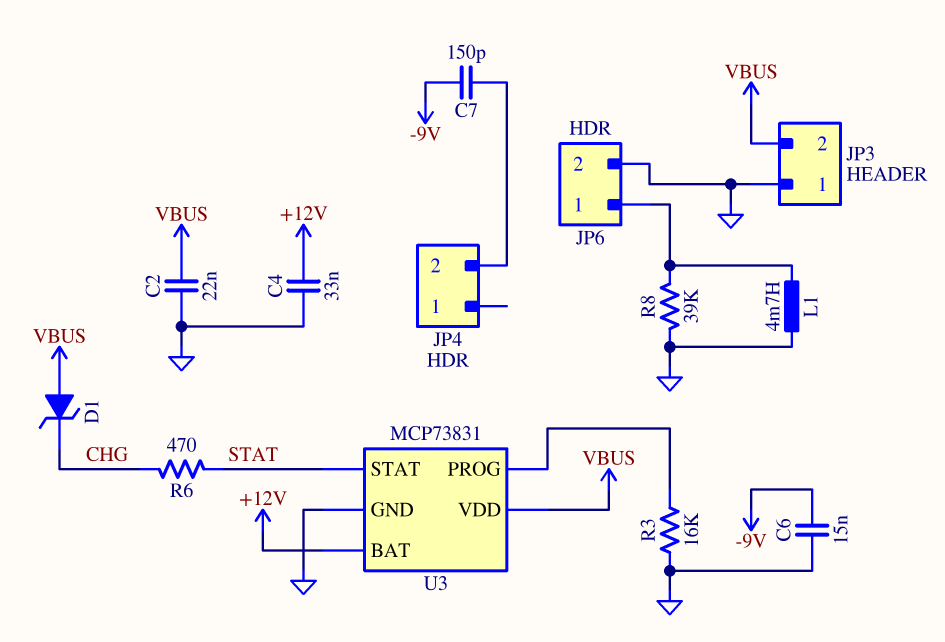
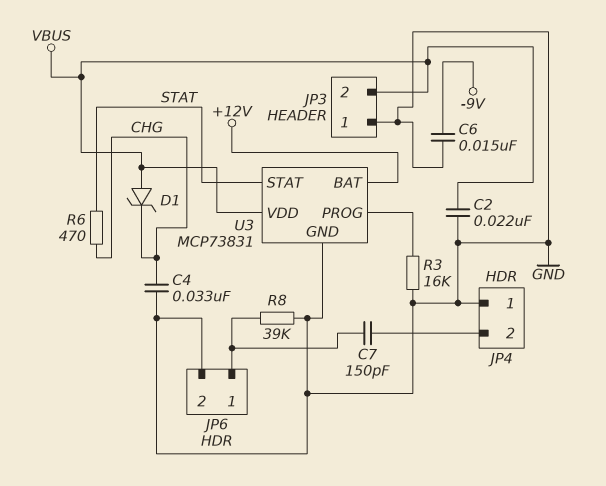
C4: 33nF (+12V, GND) -> 33nF (CHG, GND)
C7: 150pF (-9V, JP4/2) -> 150pF (JP4/2, JP6/1)
JP4 pin 1: none -> GND
L1: 4.7mH (GND, JP6/1) -> none

